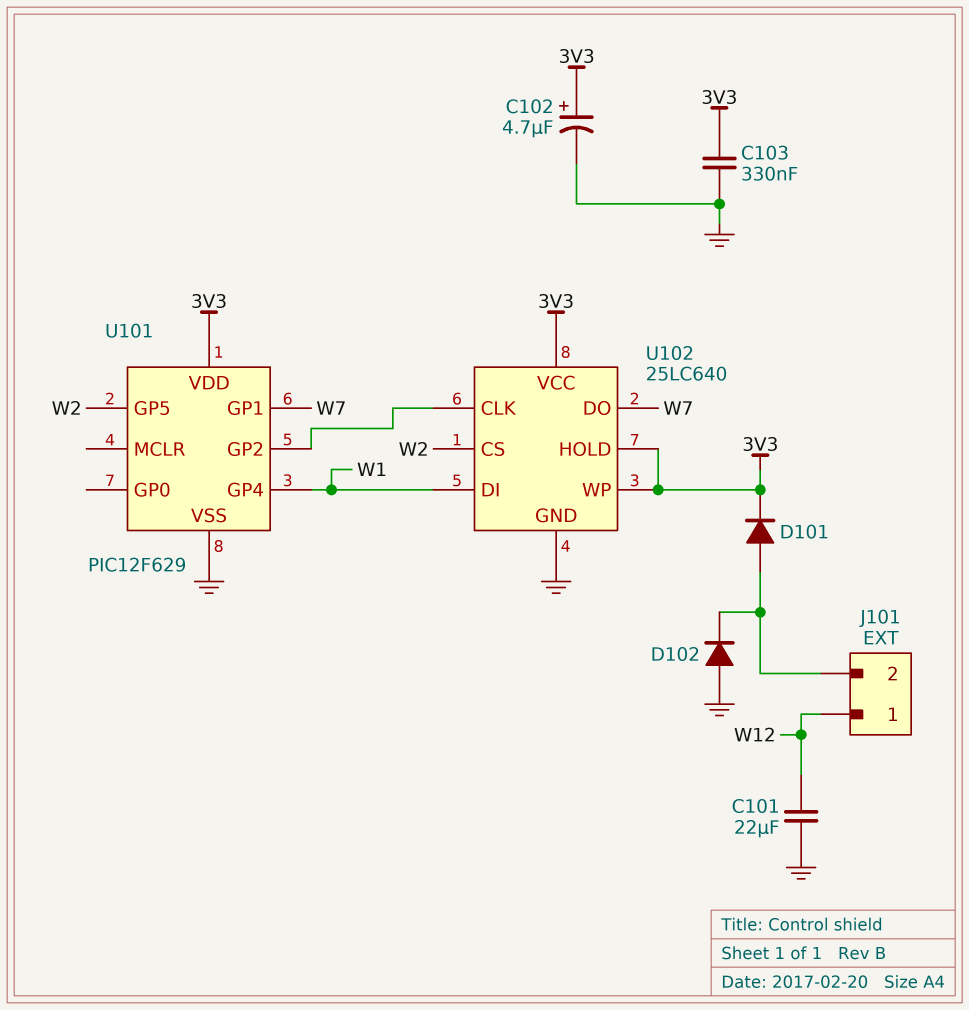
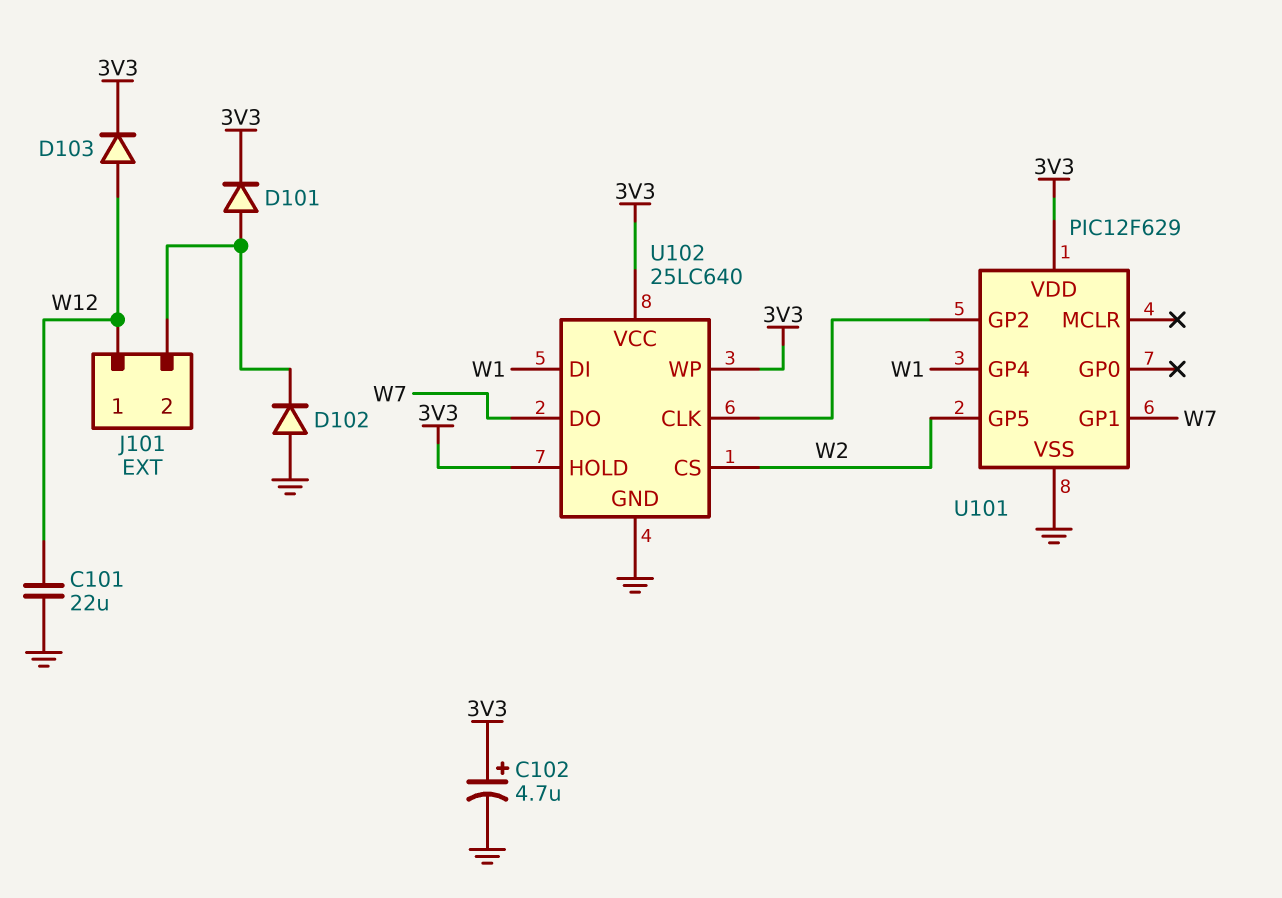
C103: 330nF (3V3, GND) -> none
D103: none -> diode (A W12, K 3V3)

